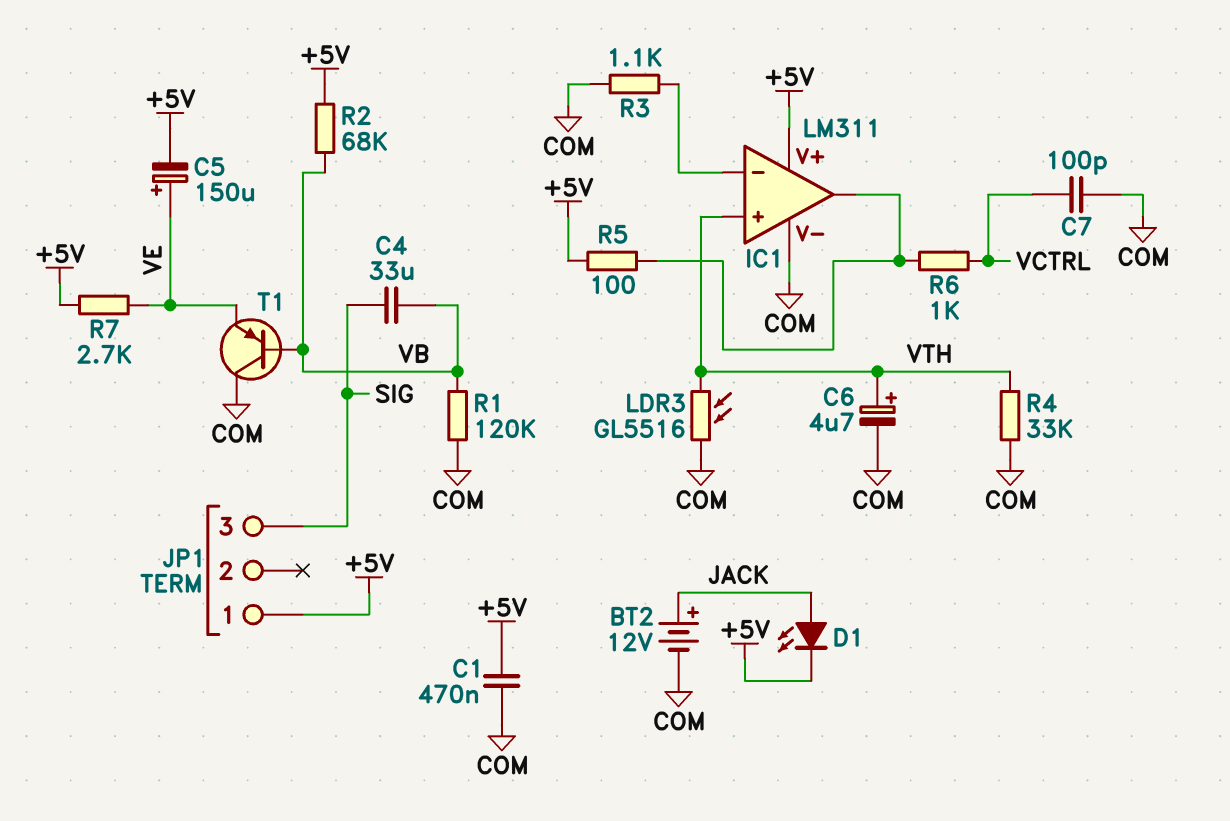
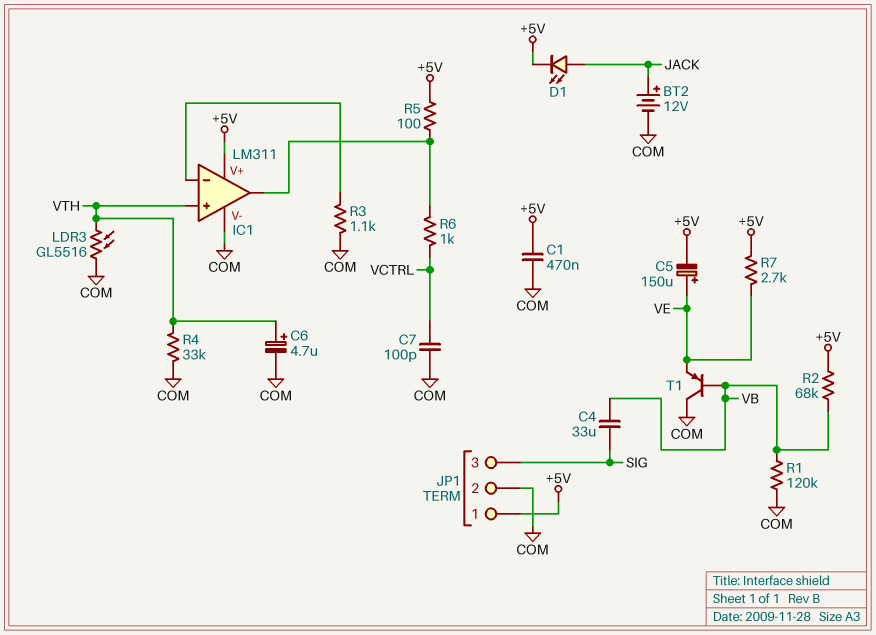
JP1 pin 2: none -> COM

